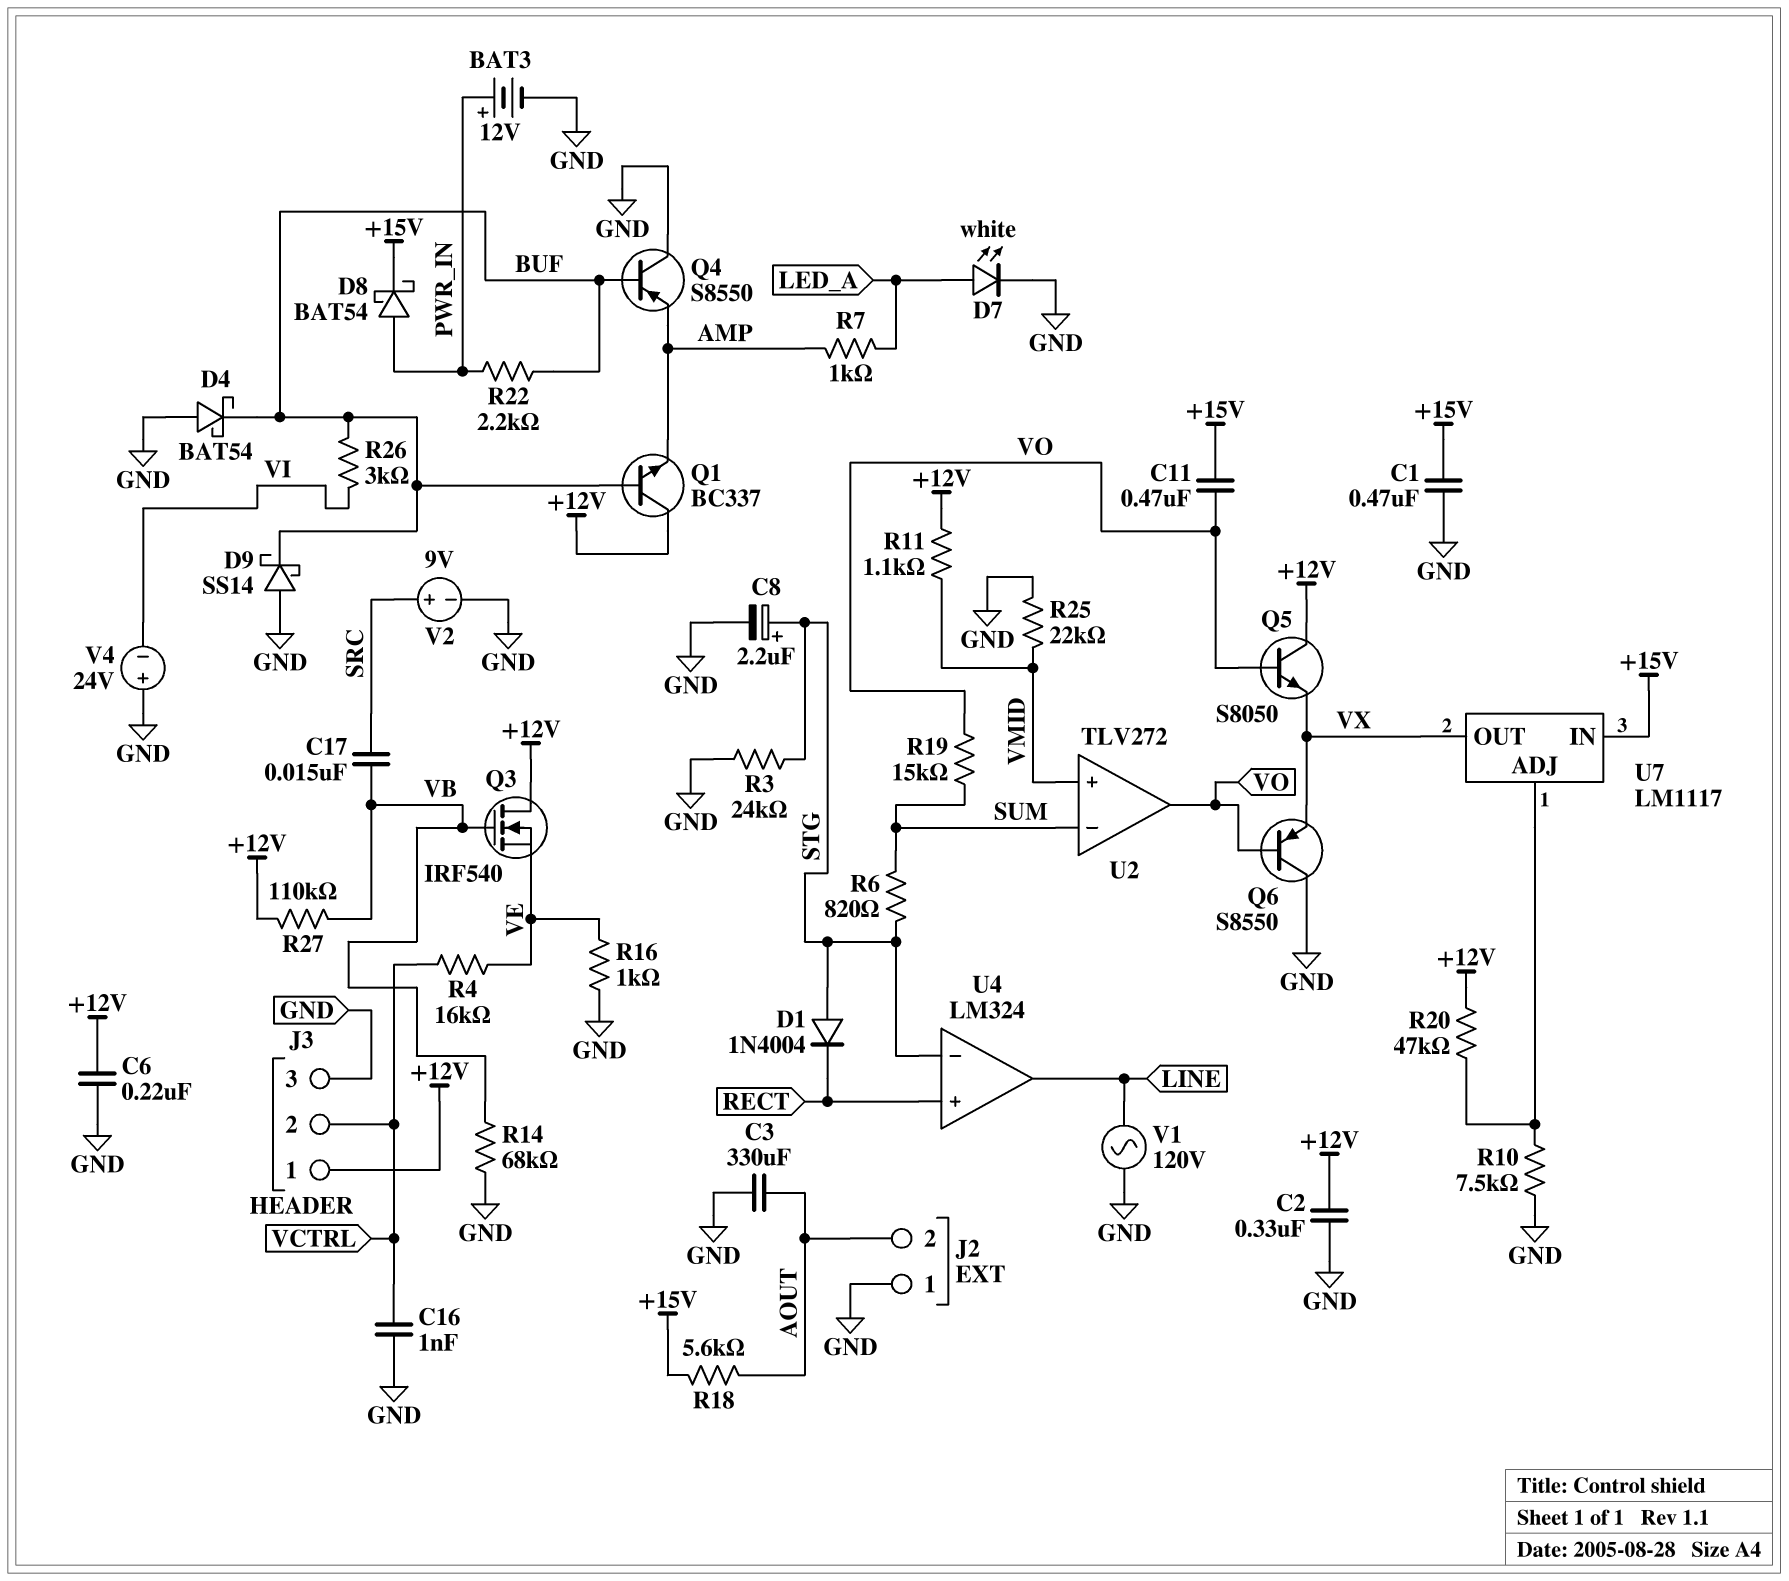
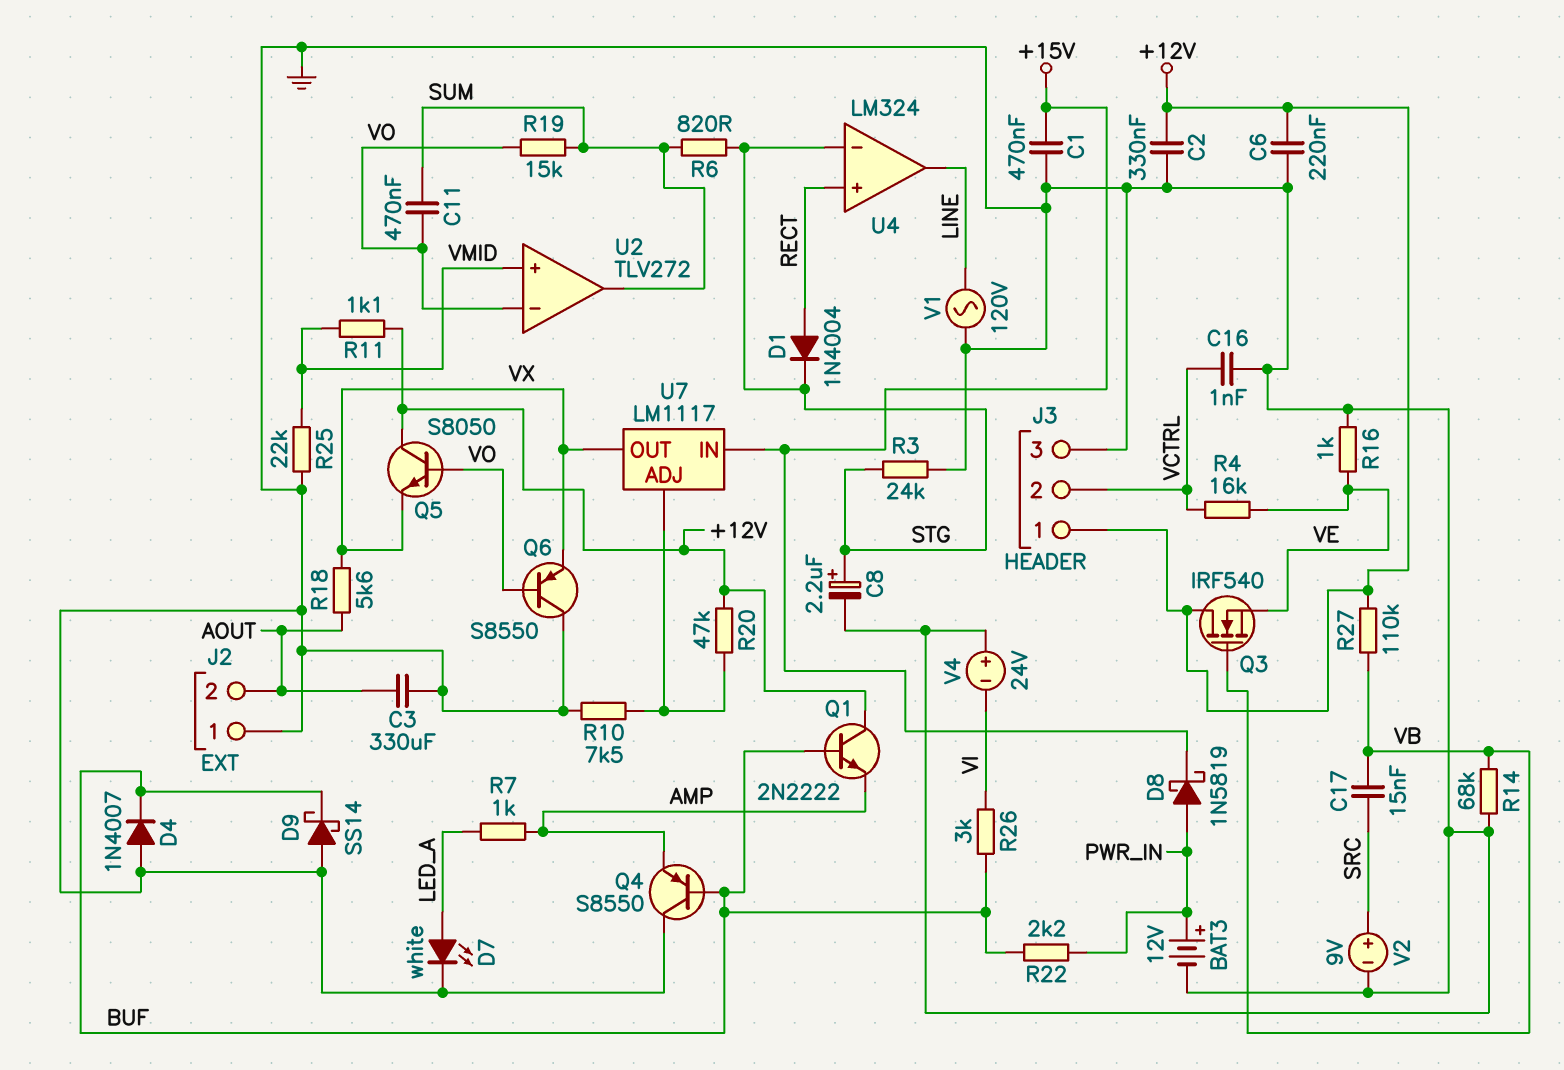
C11: 470nF (+15V, VO) -> 470nF (SUM, VO)
D1: diode 1N4004 (A STG, K RECT) -> diode 1N4004 (A RECT, K STG)
D4: schottky BAT54 (A GND, K BUF) -> diode 1N4007 (A GND, K BUF)
D8: schottky BAT54 (A PWR_IN, K +15V) -> schottky 1N5819 (A PWR_IN, K +15V)
Q1: NPN BC337 (B BUF, C +12V, E AMP) -> NPN 2N2222 (B BUF, C +12V, E AMP)
R18: 5.6k (+15V, AOUT) -> 5.6k (AOUT, VX)
U2 pin in-: SUM -> VO
U2 pin out: VO -> SUM

